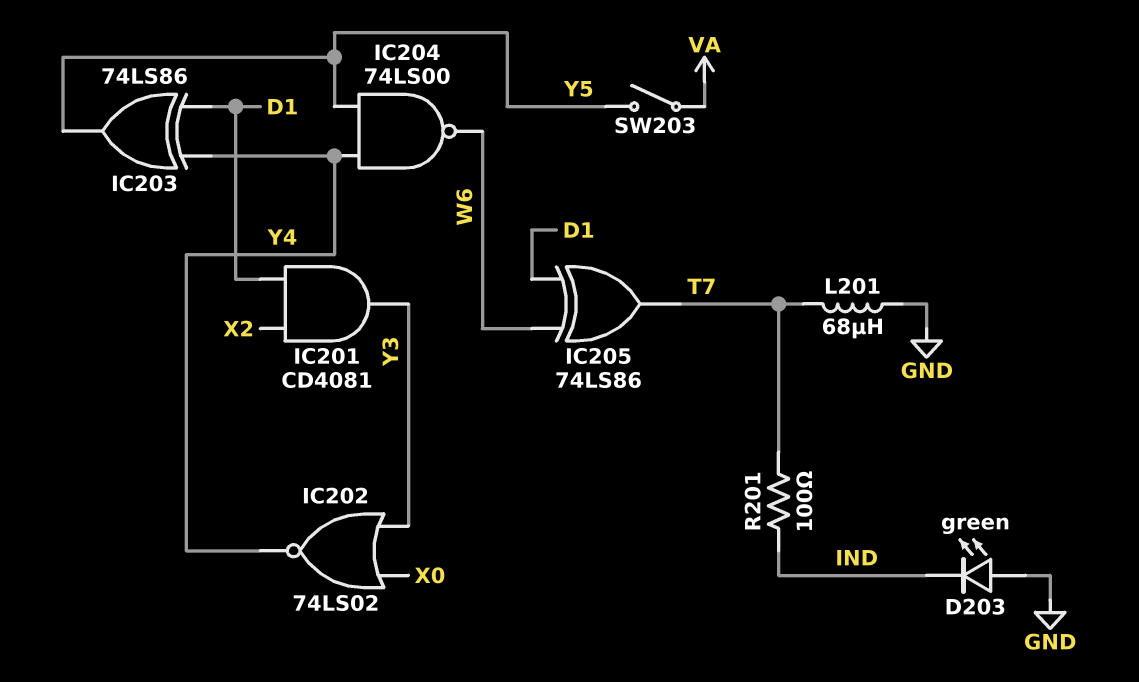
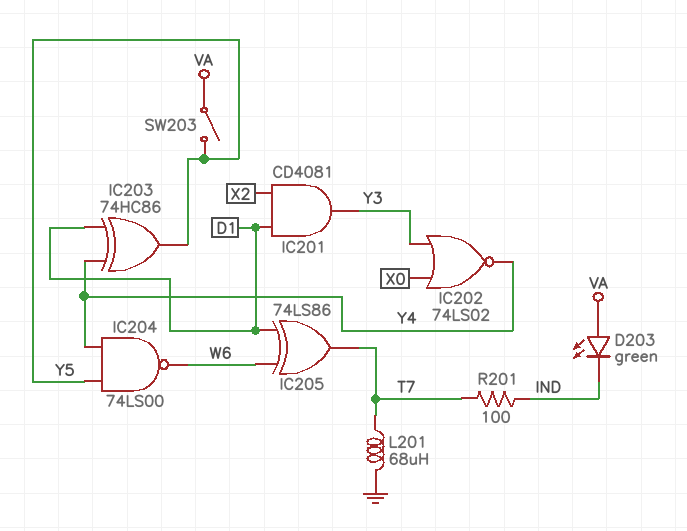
D203: LED green (A GND, K IND) -> LED green (A VA, K IND)
IC203: XOR 74LS86 (in D1, in Y4, out Y5) -> XOR 74HC86 (in D1, in Y4, out Y5)

